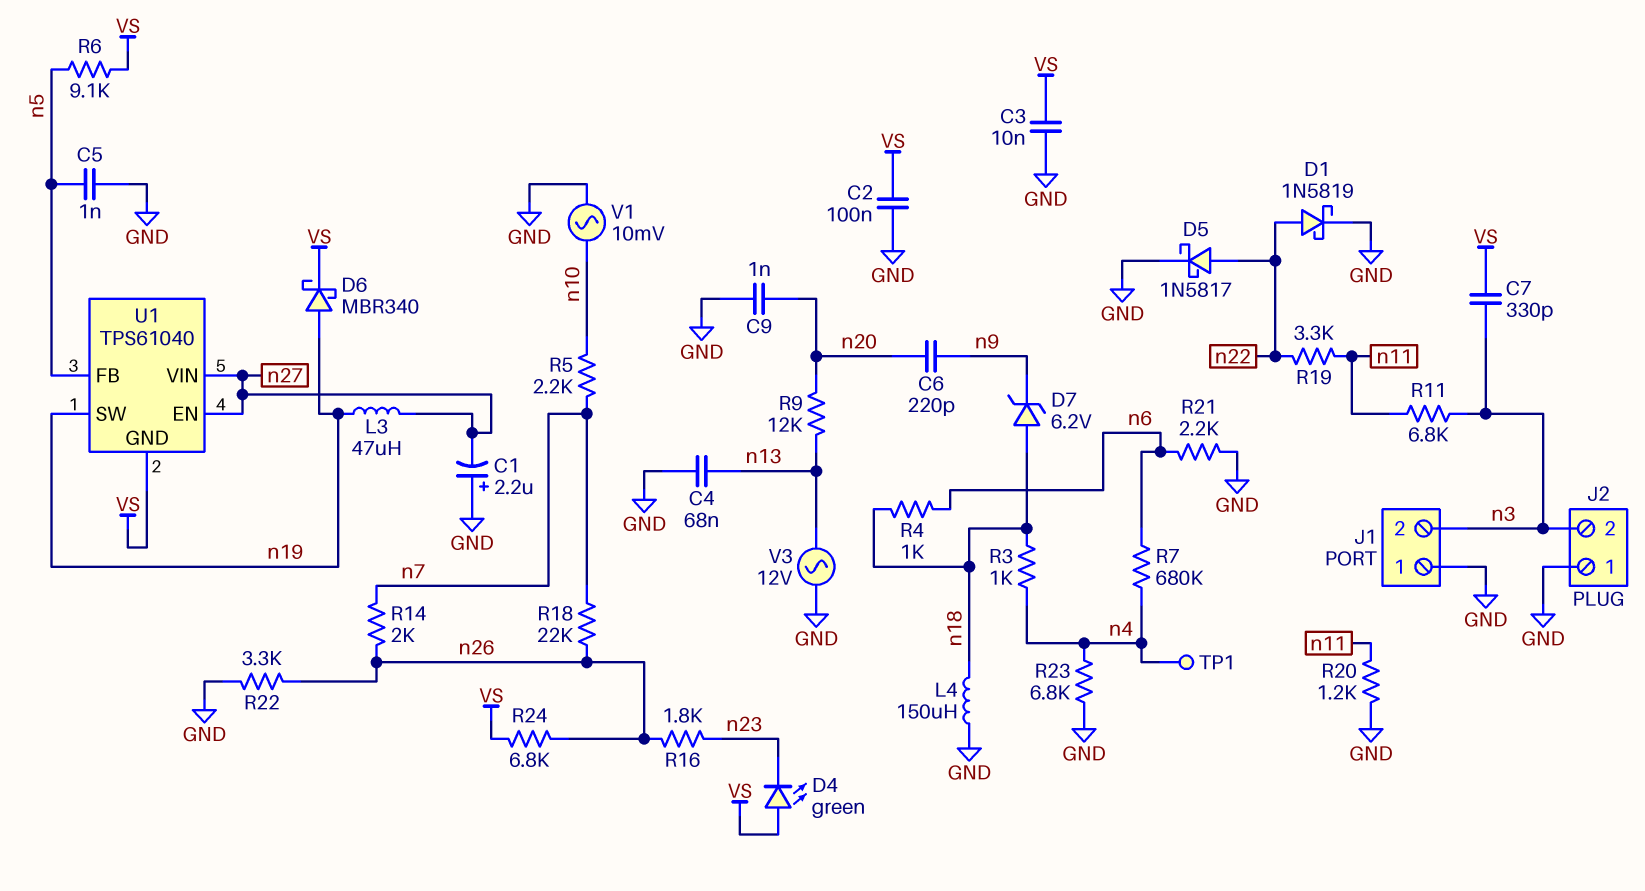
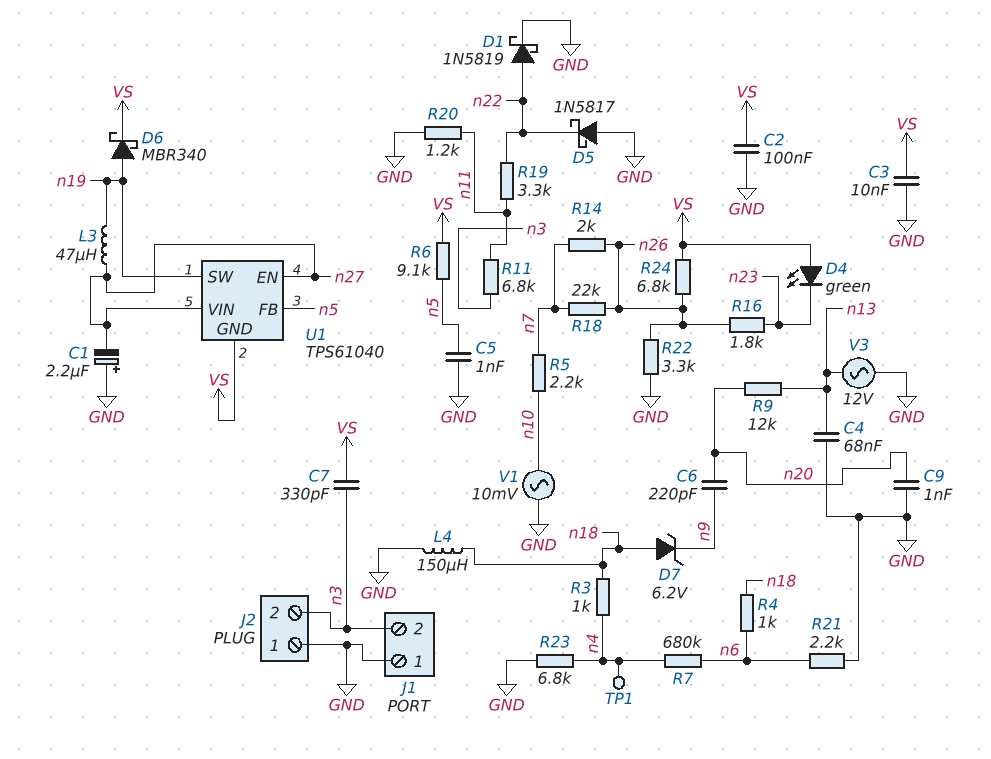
D5: schottky 1N5817 (A n22, K GND) -> schottky 1N5817 (A GND, K n22)

